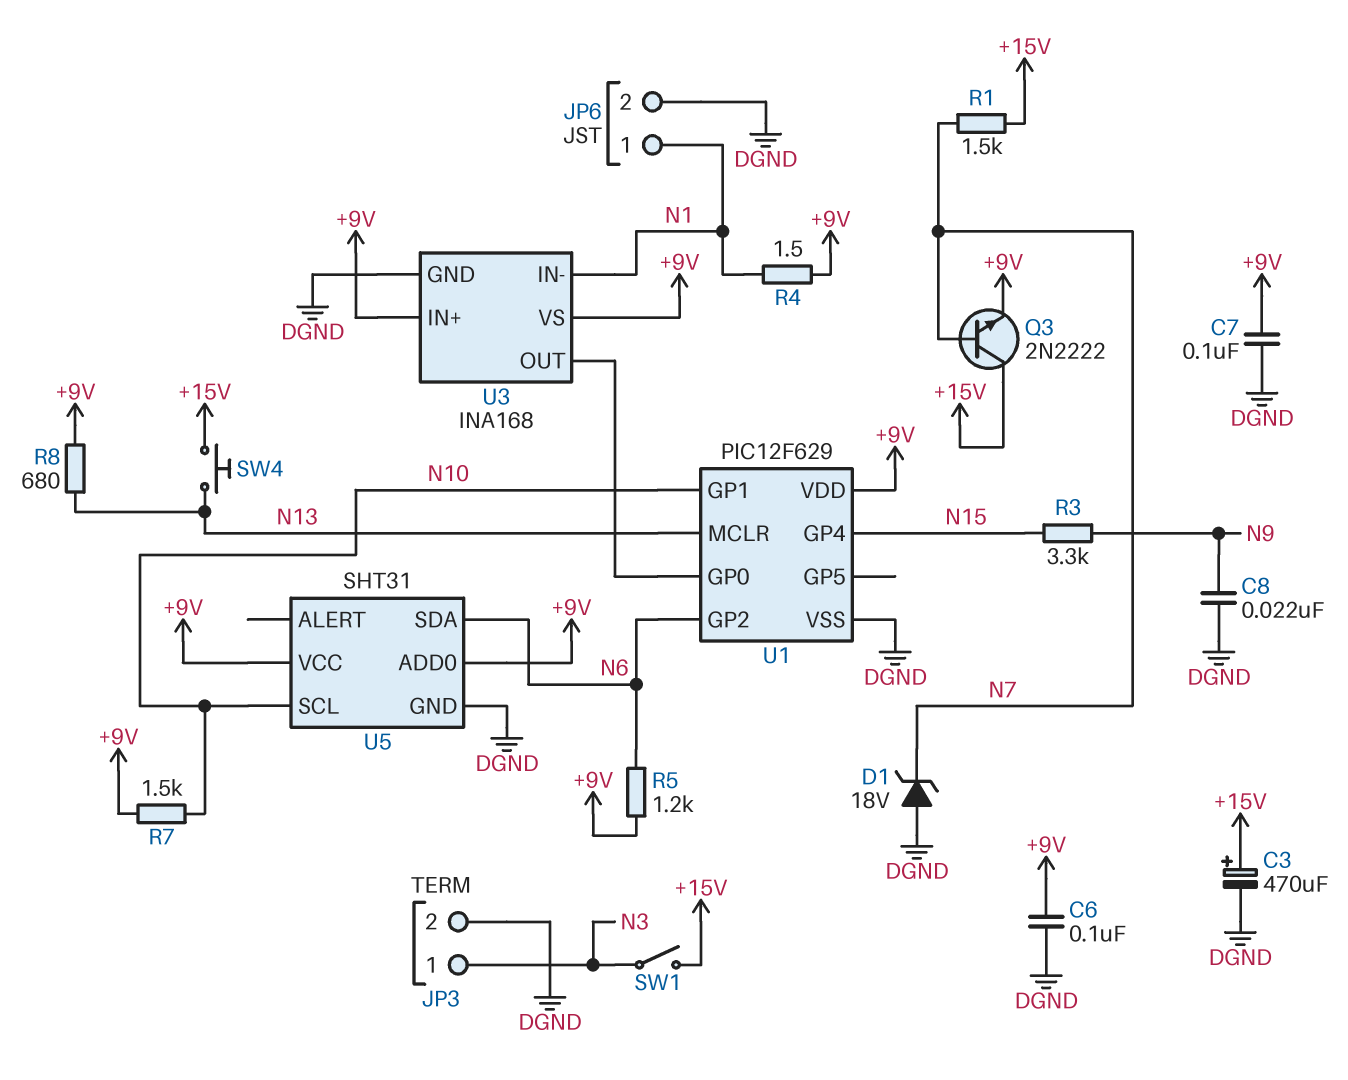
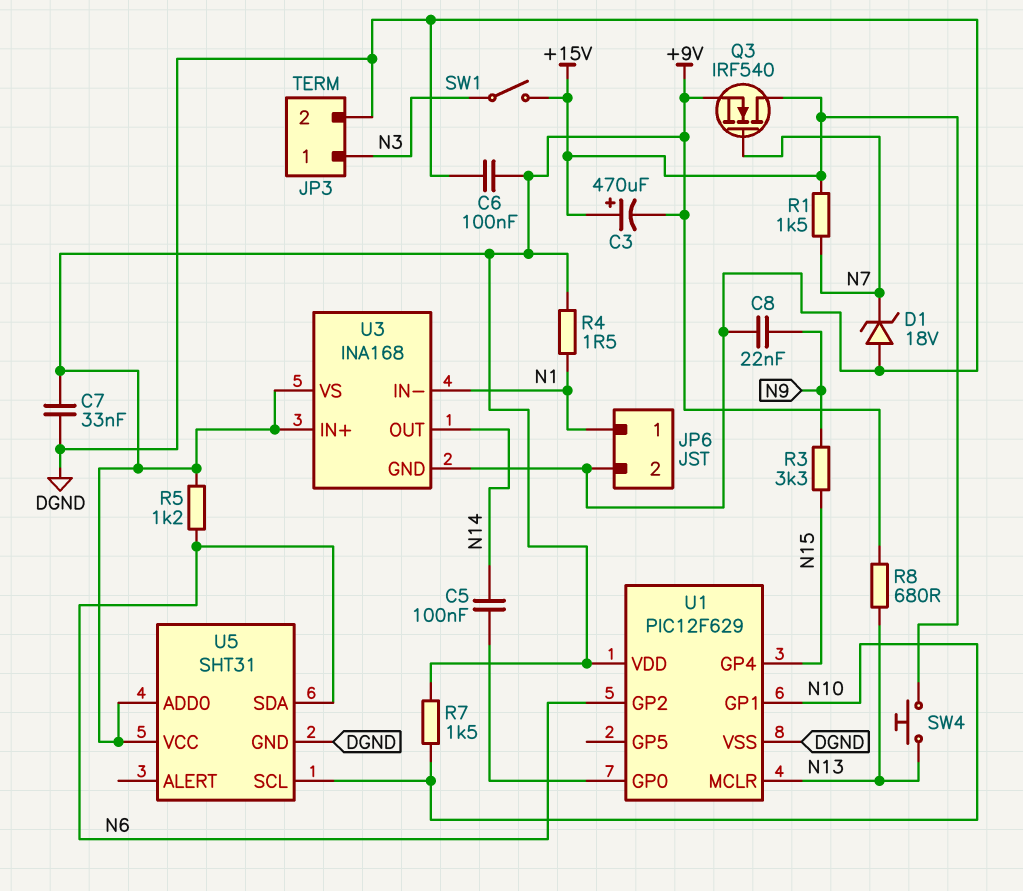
C3: 470uF (plus +15V, minus DGND) -> 470uF (plus +15V, minus +9V)
C5: none -> 100nF (N14, U1/GP0)
C7: 100nF (+9V, DGND) -> 33nF (+9V, DGND)
Q3: NPN 2N2222 (B N7, C +15V, E +9V) -> NMOS IRF540 (G N7, D +15V, S +9V)
U3 pin OUT: U1/GP0 -> N14

